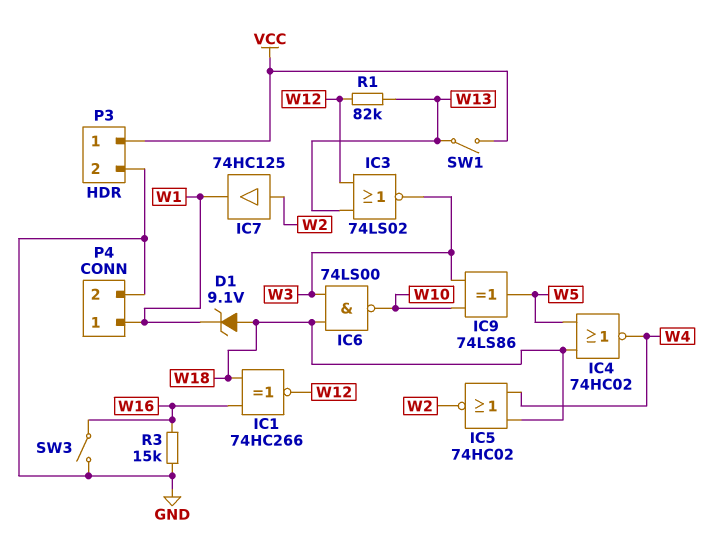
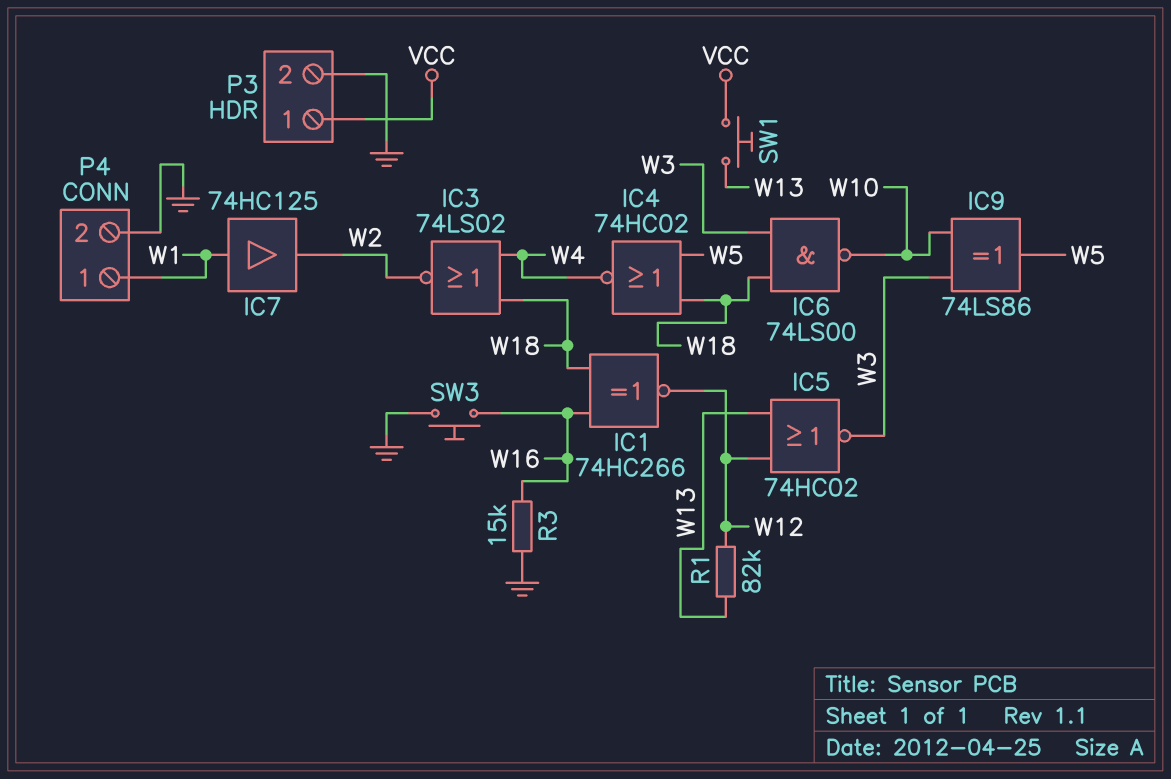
D1: zener 9.1V (A W18, K W1) -> none
IC3: NOR 74LS02 (in W12, in W13, out W3) -> NOR 74LS02 (in W4, in W18, out W2)
IC5: NOR 74HC02 (in W4, in W18, out W2) -> NOR 74HC02 (in W12, in W13, out W3)
IC7: buffer 74HC125 (in W2, out W1) -> buffer 74HC125 (in W1, out W2)
SW1: switch (VCC, W13) -> button (VCC, W13)
SW3: switch (GND, W16) -> button (GND, W16)

